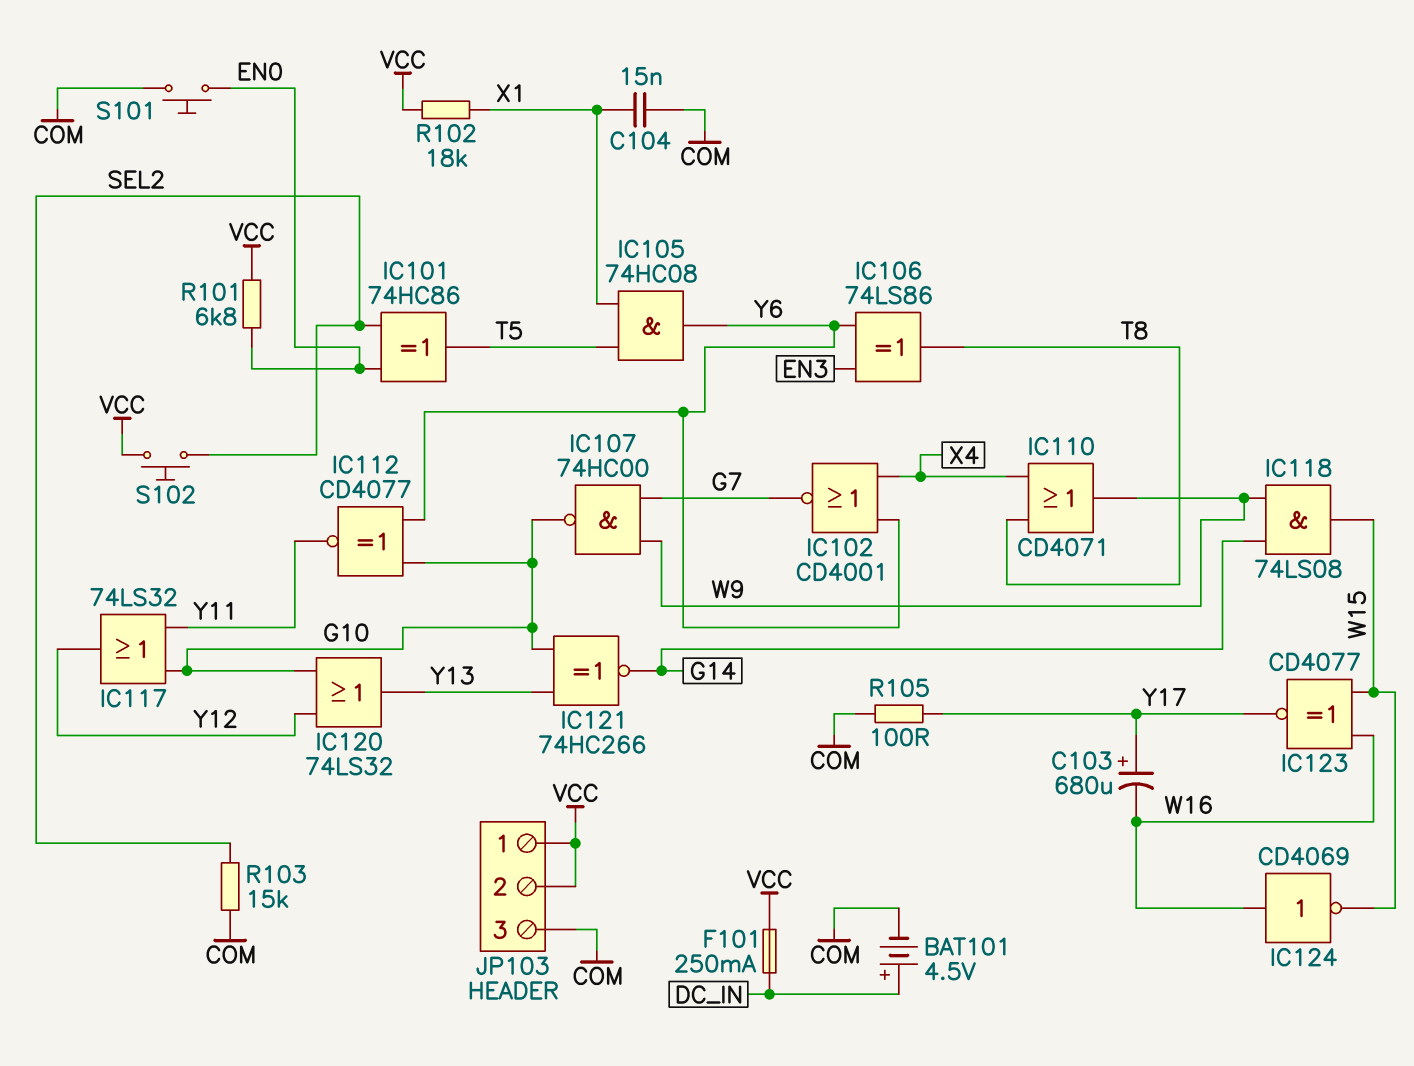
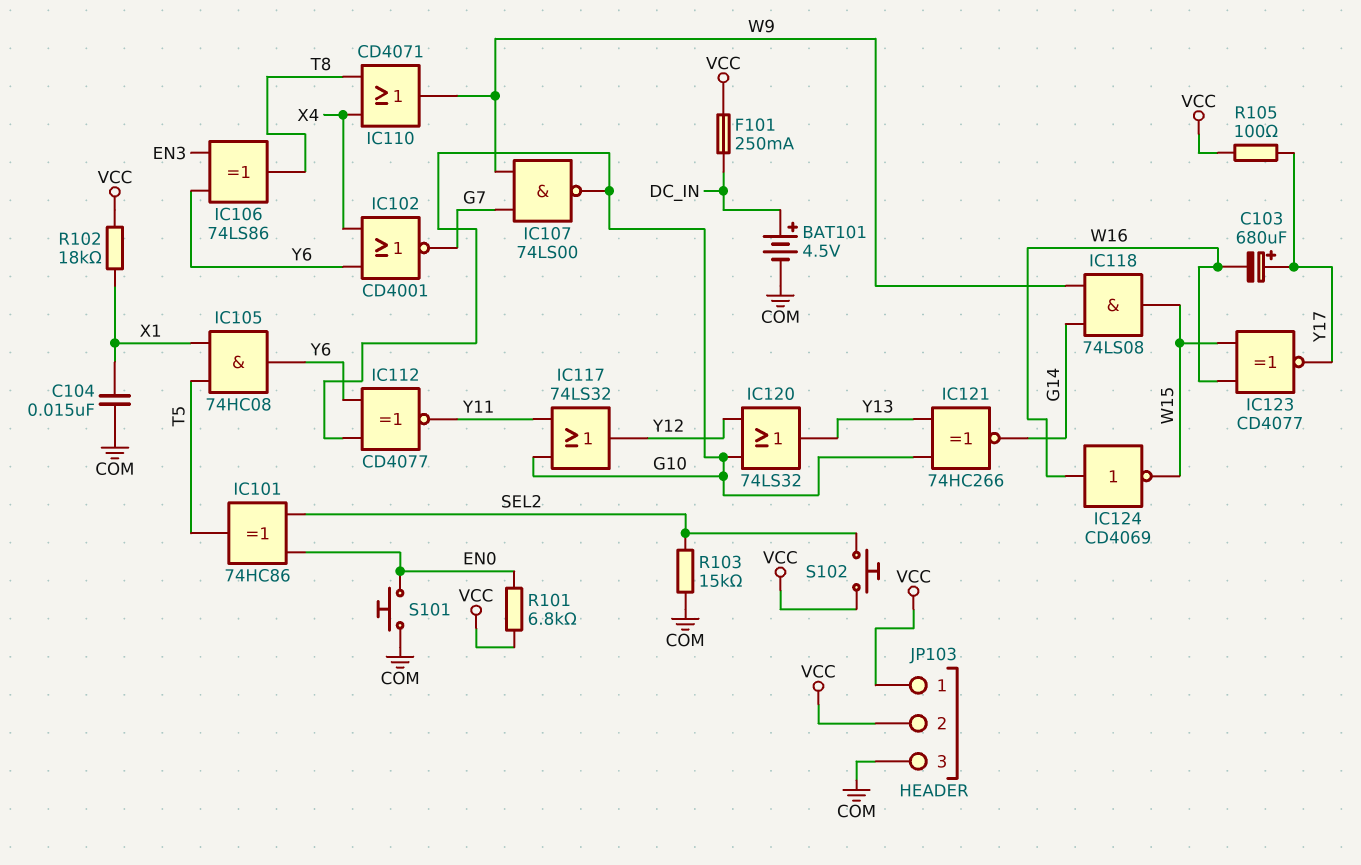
IC107: NAND 74HC00 (in G7, in W9, out G10) -> NAND 74LS00 (in G7, in W9, out G10)
R105: 100 (COM, Y17) -> 100 (VCC, Y17)

